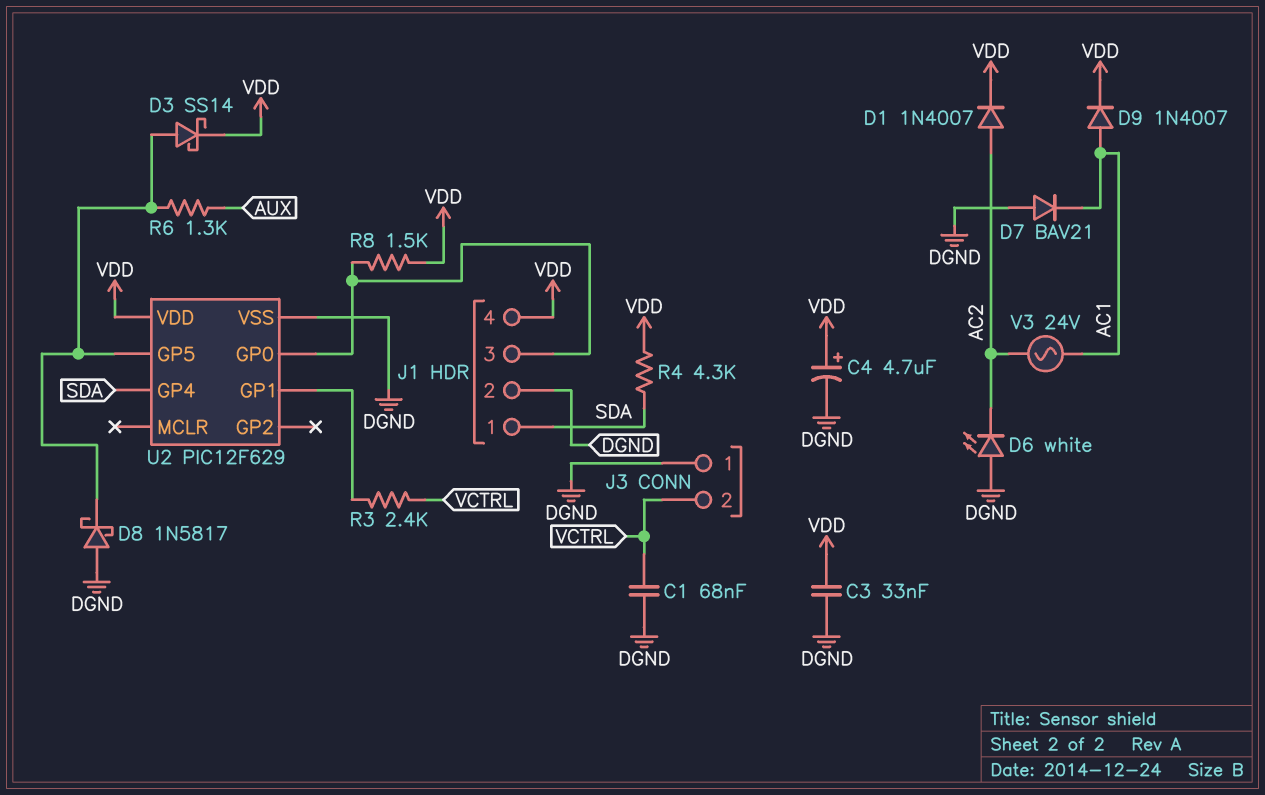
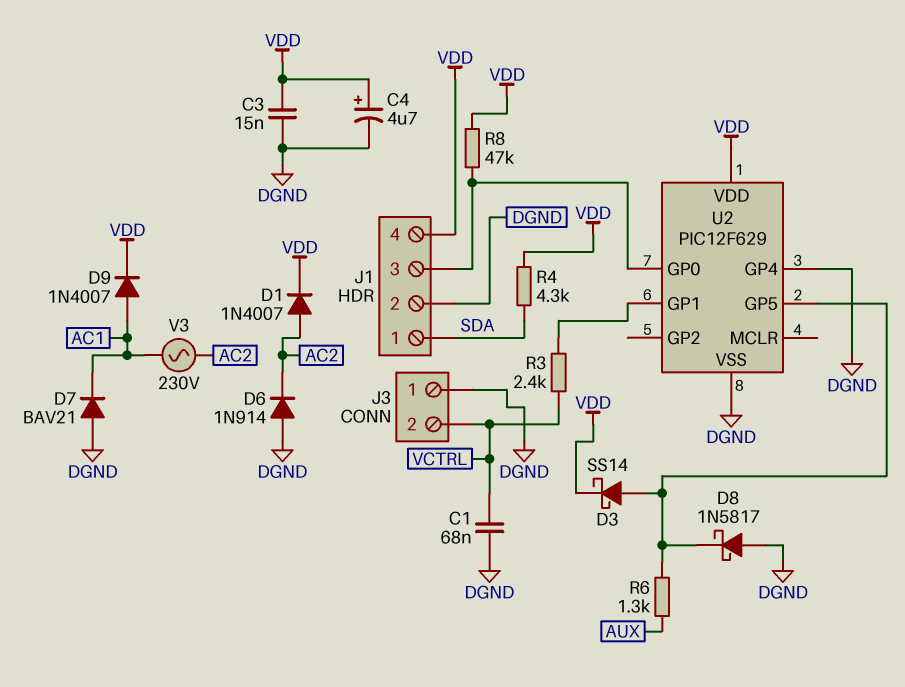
C3: 33nF (DGND, VDD) -> 15nF (DGND, VDD)
D6: LED white (A DGND, K AC2) -> diode 1N914 (A DGND, K AC2)
R8: 1.5k (J1/3, VDD) -> 47k (J1/3, VDD)
U2 pin GP4: SDA -> DGND
V3: AC 24V (AC1, AC2) -> AC 230V (AC1, AC2)

